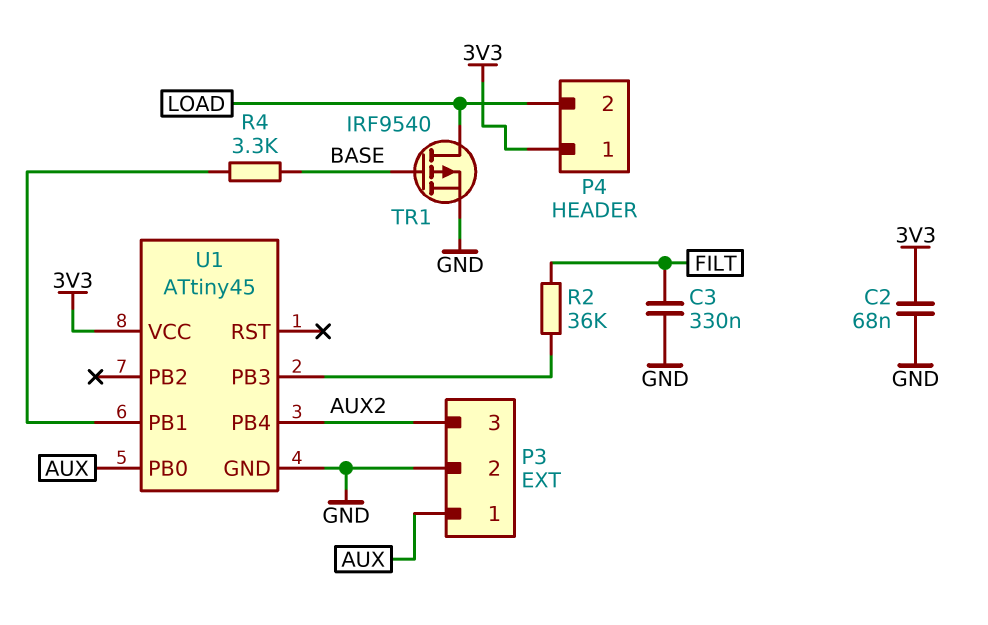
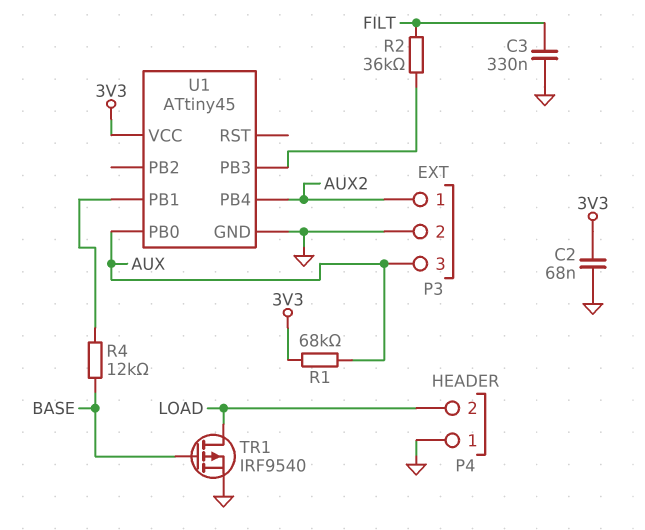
P3 pin 1: AUX -> AUX2
P3 pin 3: AUX2 -> AUX
P4 pin 1: 3V3 -> GND
R1: none -> 68k (3V3, AUX)
R4: 3.3k (BASE, U1/PB1) -> 12k (BASE, U1/PB1)

